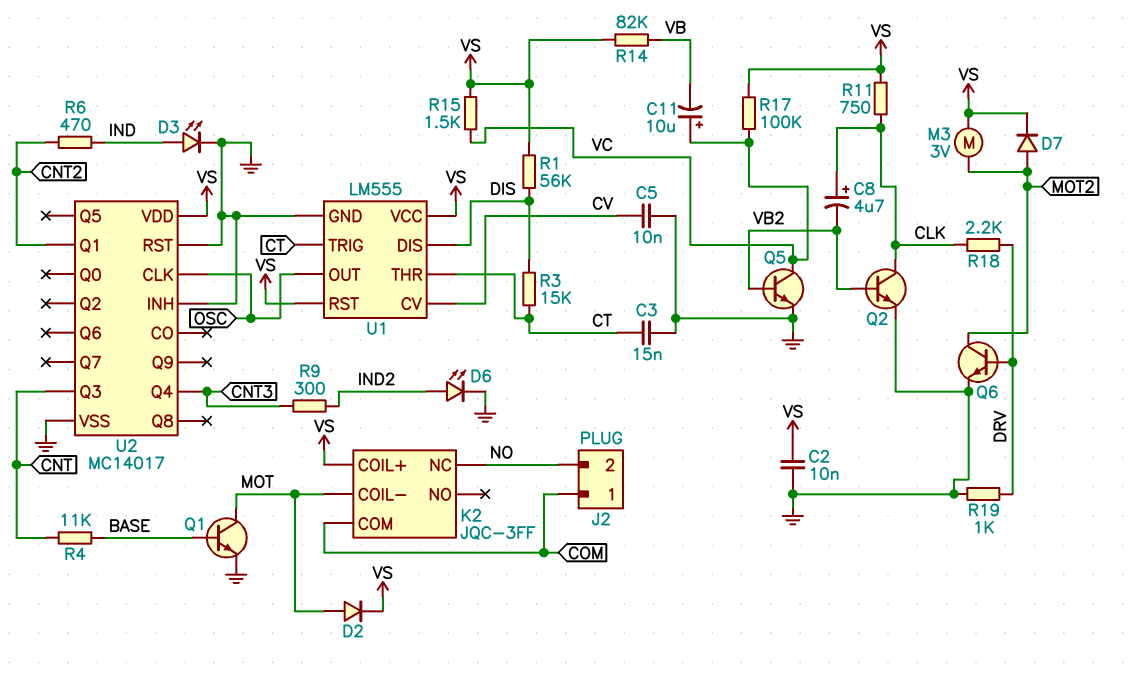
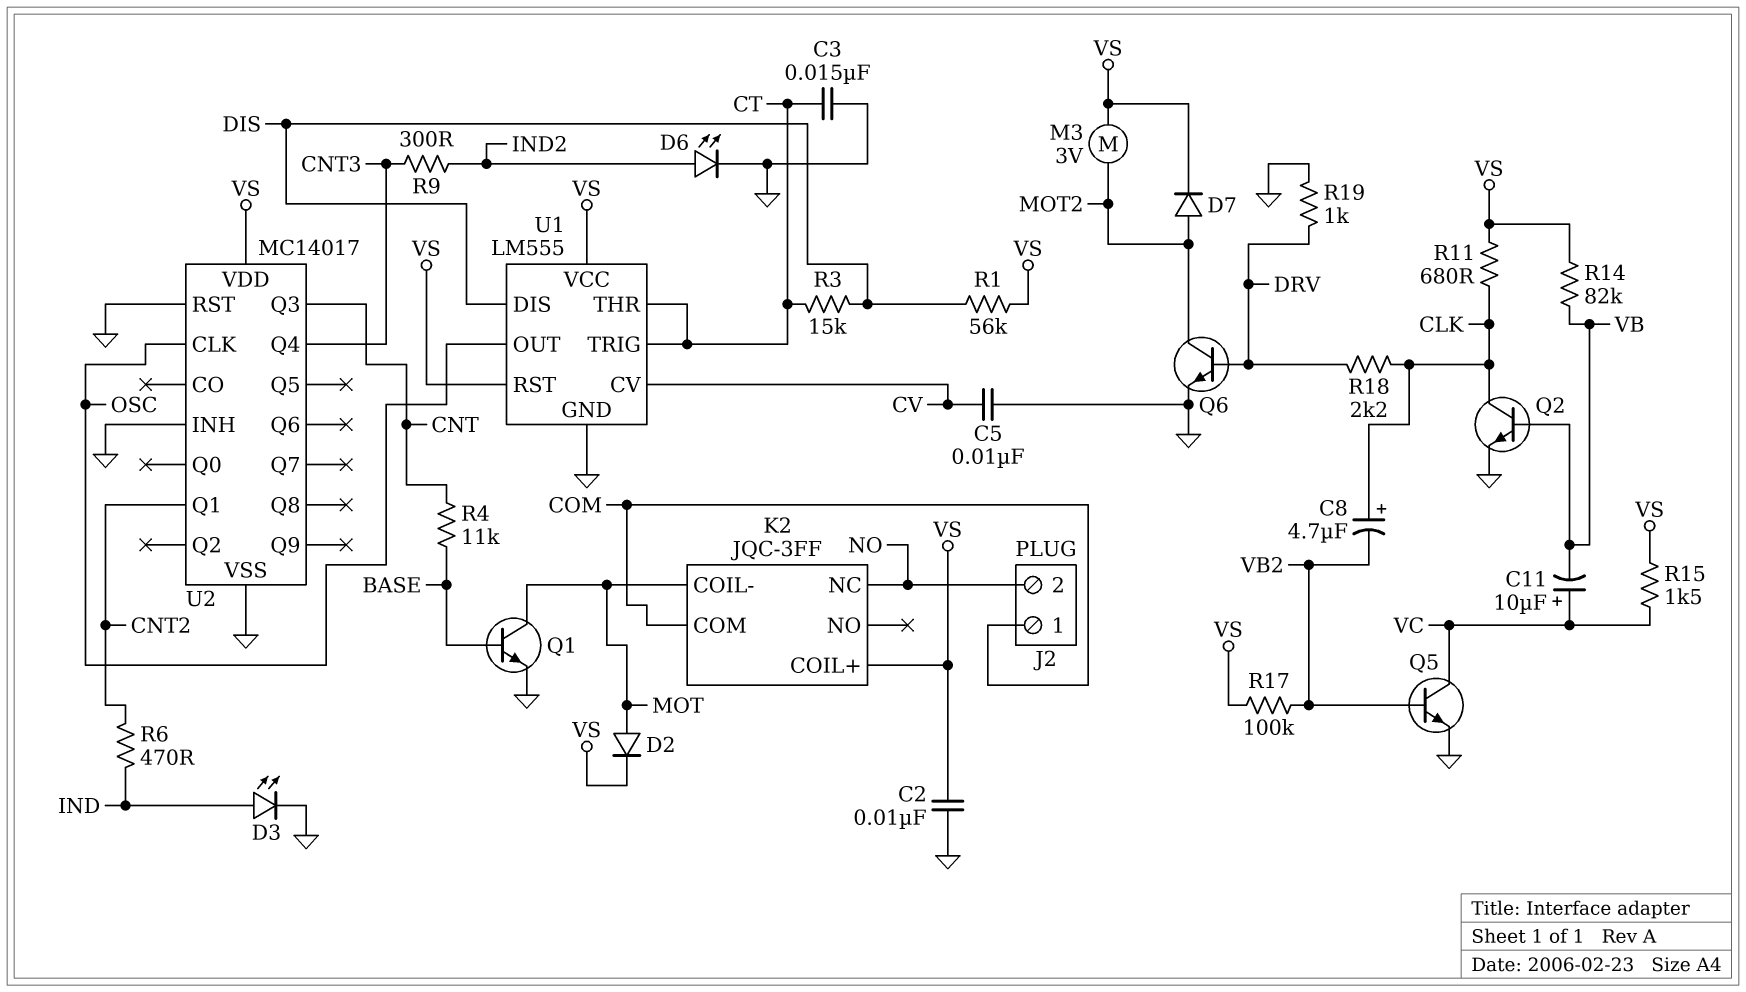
Q2: NPN (B VB2, C CLK, E GND) -> NPN (B VB, C CLK, E GND)
R11: 750 (CLK, VS) -> 680 (CLK, VS)
R17: 100k (VC, VS) -> 100k (VB2, VS)

